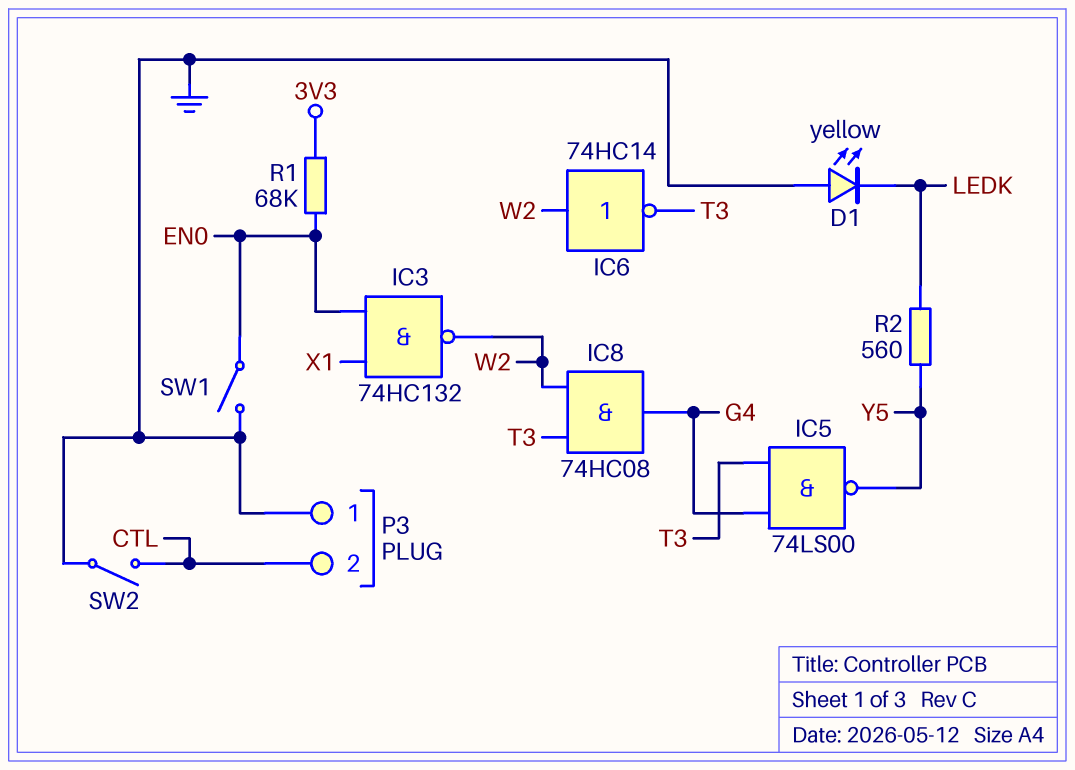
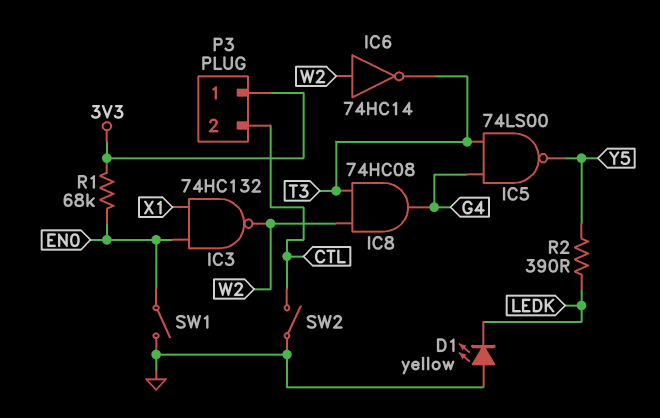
P3 pin 1: GND -> 3V3
R2: 560 (LEDK, Y5) -> 390 (LEDK, Y5)

